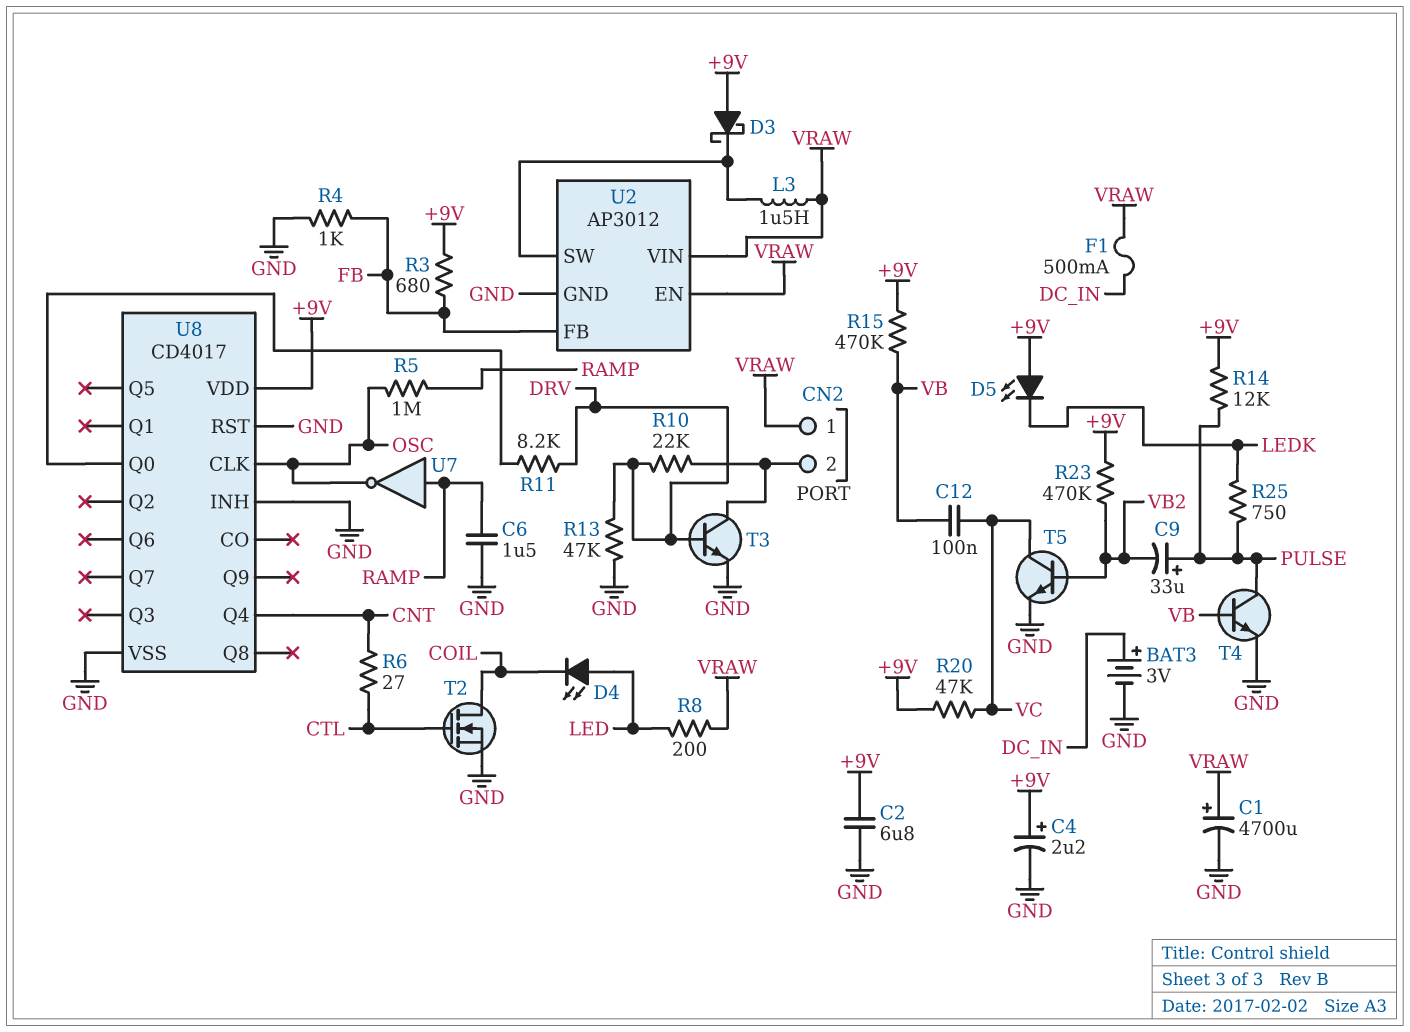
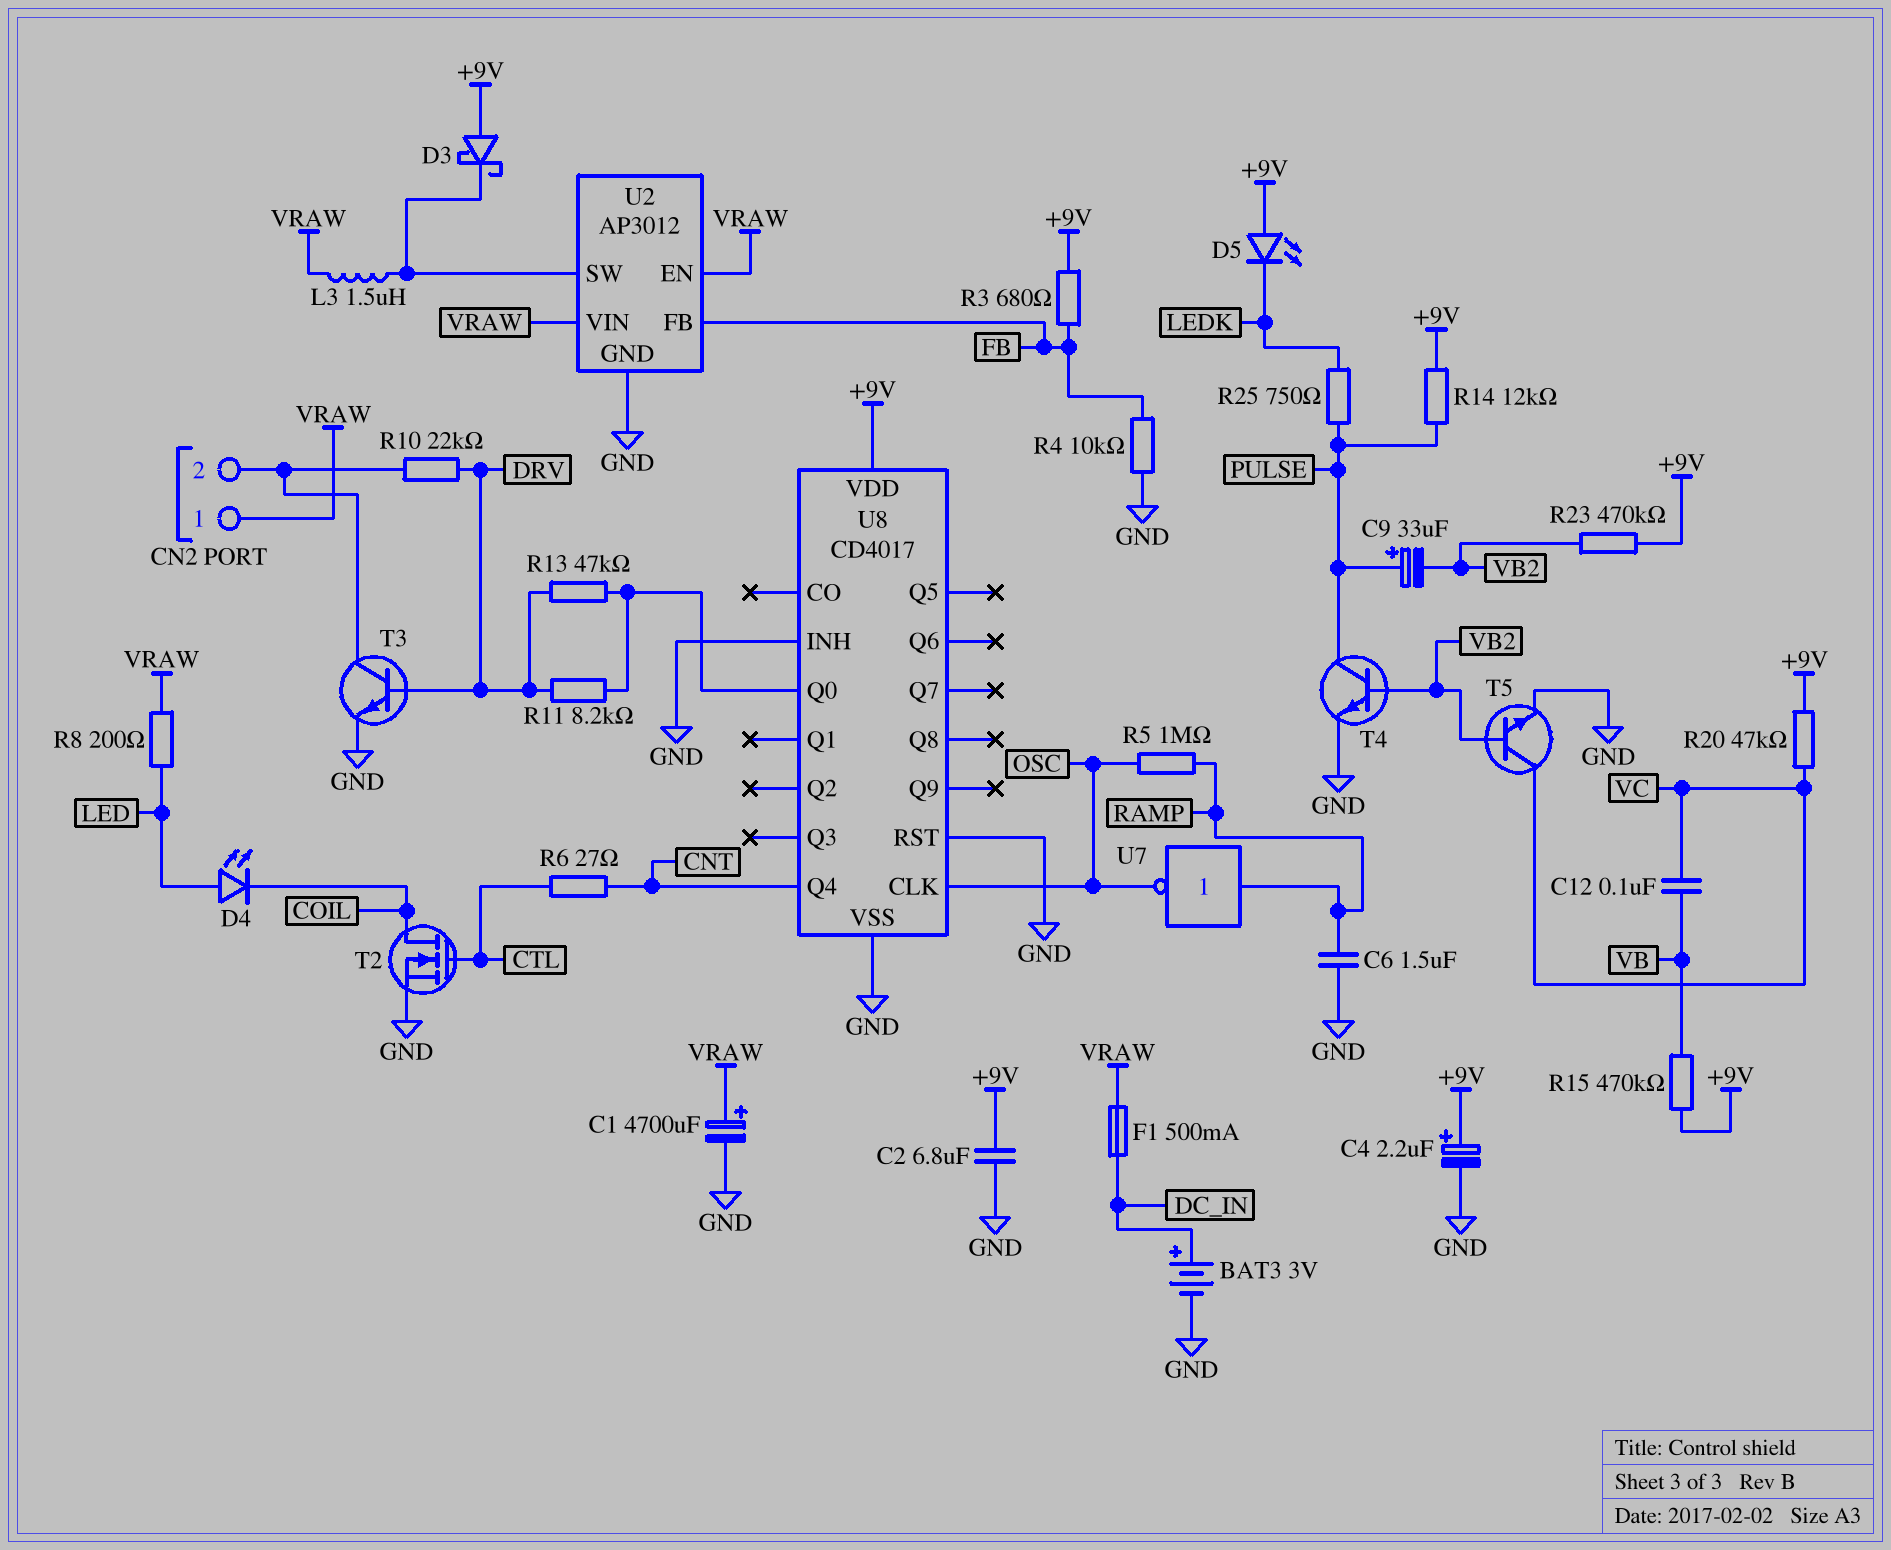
R4: 1k (FB, GND) -> 10k (FB, GND)
R13: 47k (DRV, GND) -> 47k (DRV, U8/Q0)
T4: NPN (B VB, C PULSE, E GND) -> NPN (B VB2, C PULSE, E GND)

